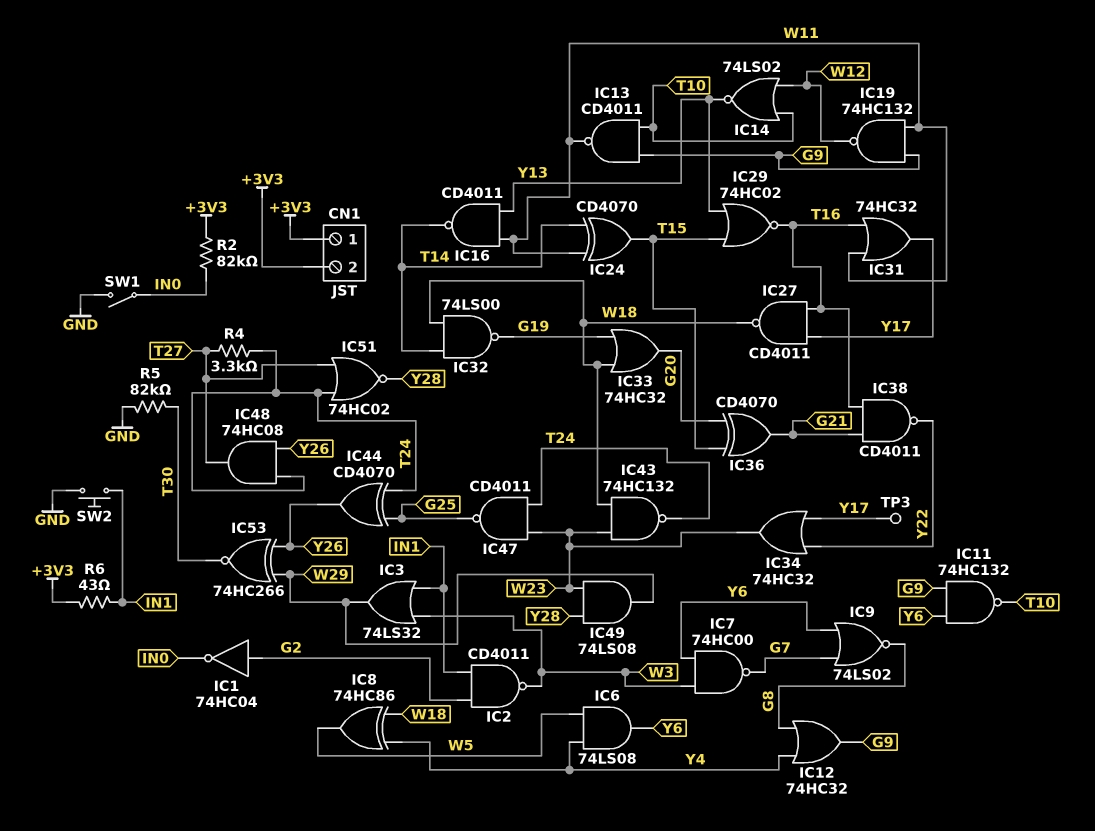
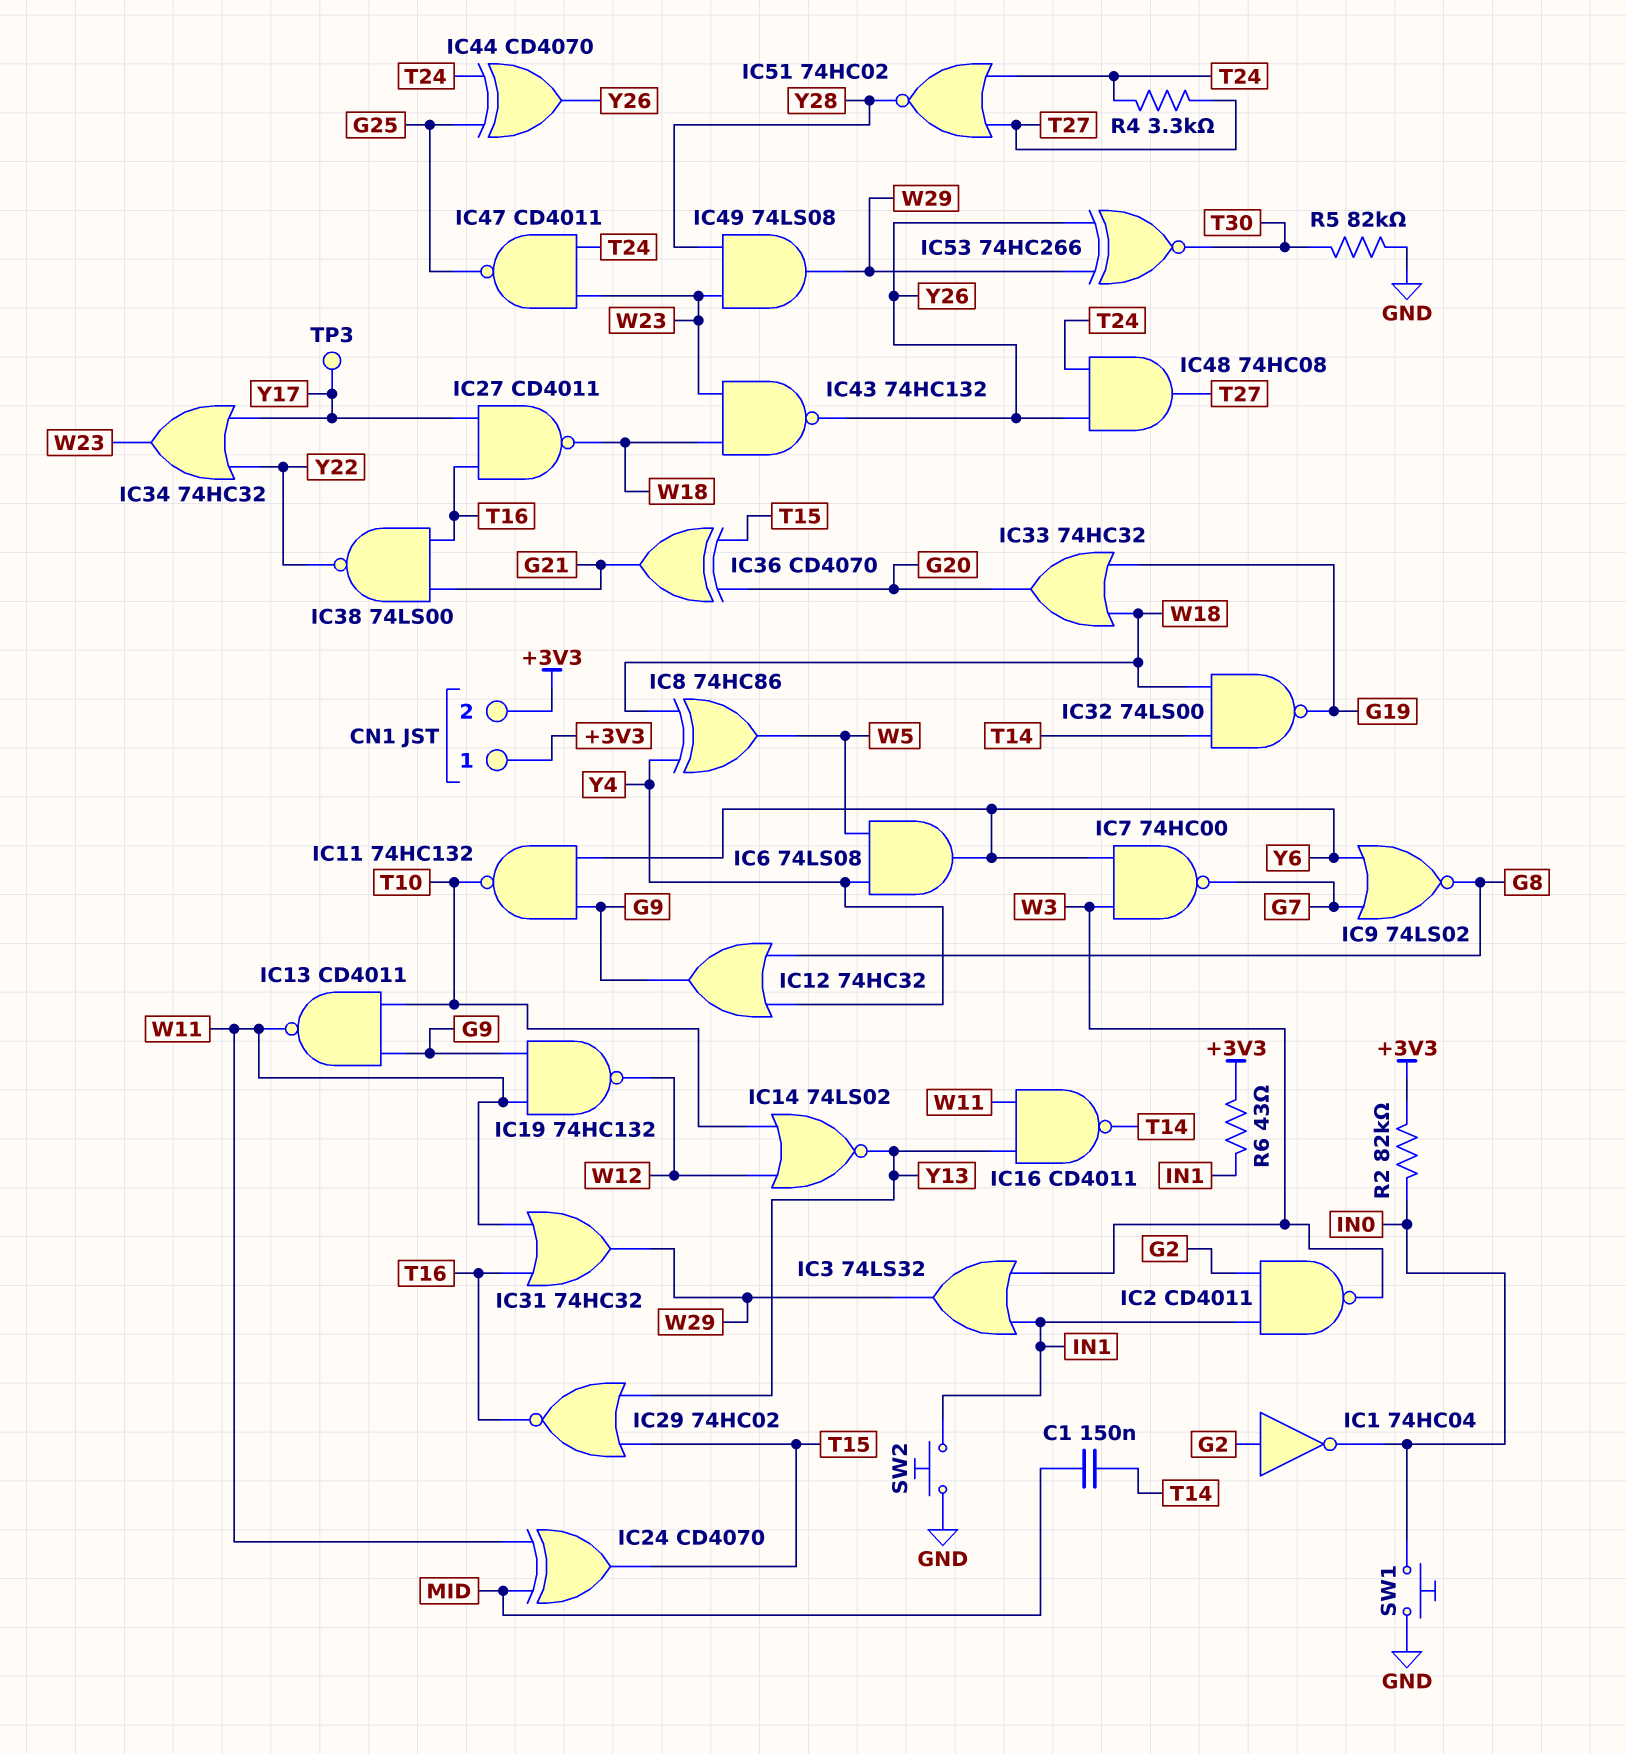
C1: none -> 150nF (MID, T14)
IC24: XOR CD4070 (in T14, in W11, out T15) -> XOR CD4070 (in MID, in W11, out T15)
IC31: OR 74HC32 (in T16, in W11, out Y17) -> OR 74HC32 (in T16, in W11, out W29)
IC38: NAND CD4011 (in G21, in T16, out Y22) -> NAND 74LS00 (in G21, in T16, out Y22)
IC43: NAND 74HC132 (in W18, in W23, out T24) -> NAND 74HC132 (in W18, in W23, out Y26)
SW1: switch (GND, IN0) -> button (GND, IN0)

